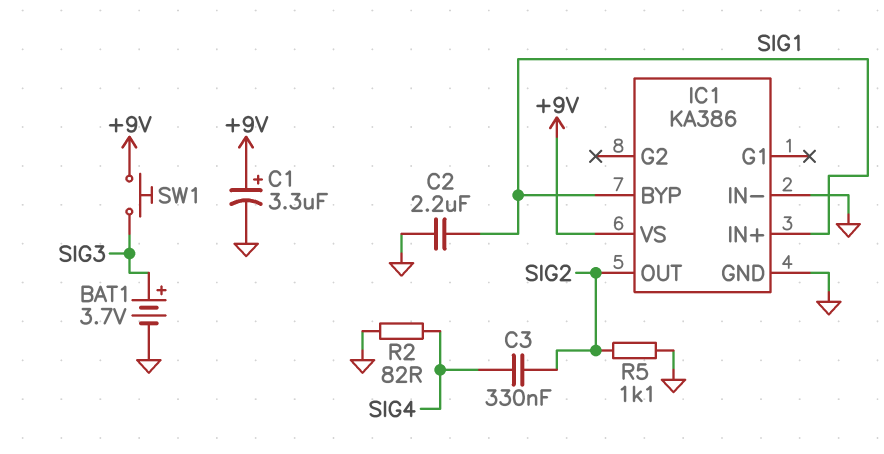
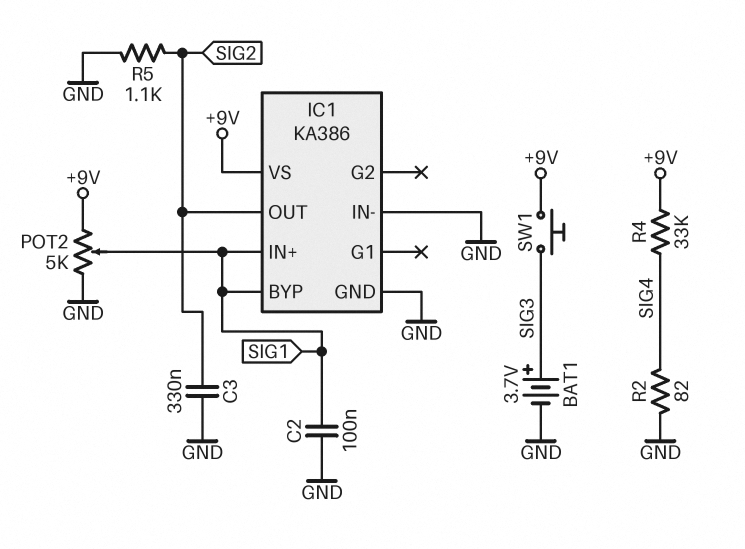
C1: 3.3uF (plus +9V, minus GND) -> none
C2: 2.2uF (GND, SIG1) -> 100nF (GND, SIG1)
C3: 330nF (SIG2, SIG4) -> 330nF (GND, SIG2)
POT2: none -> 5k (+9V, GND, wiper SIG1)
R4: none -> 33k (+9V, SIG4)

